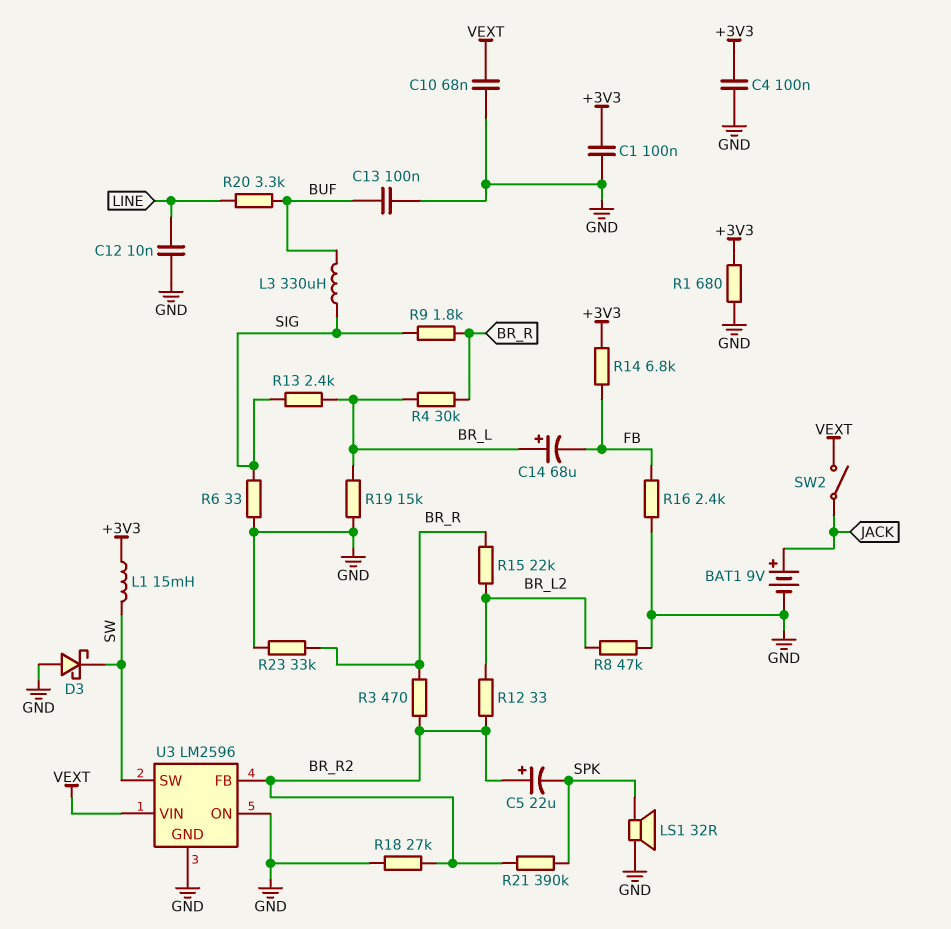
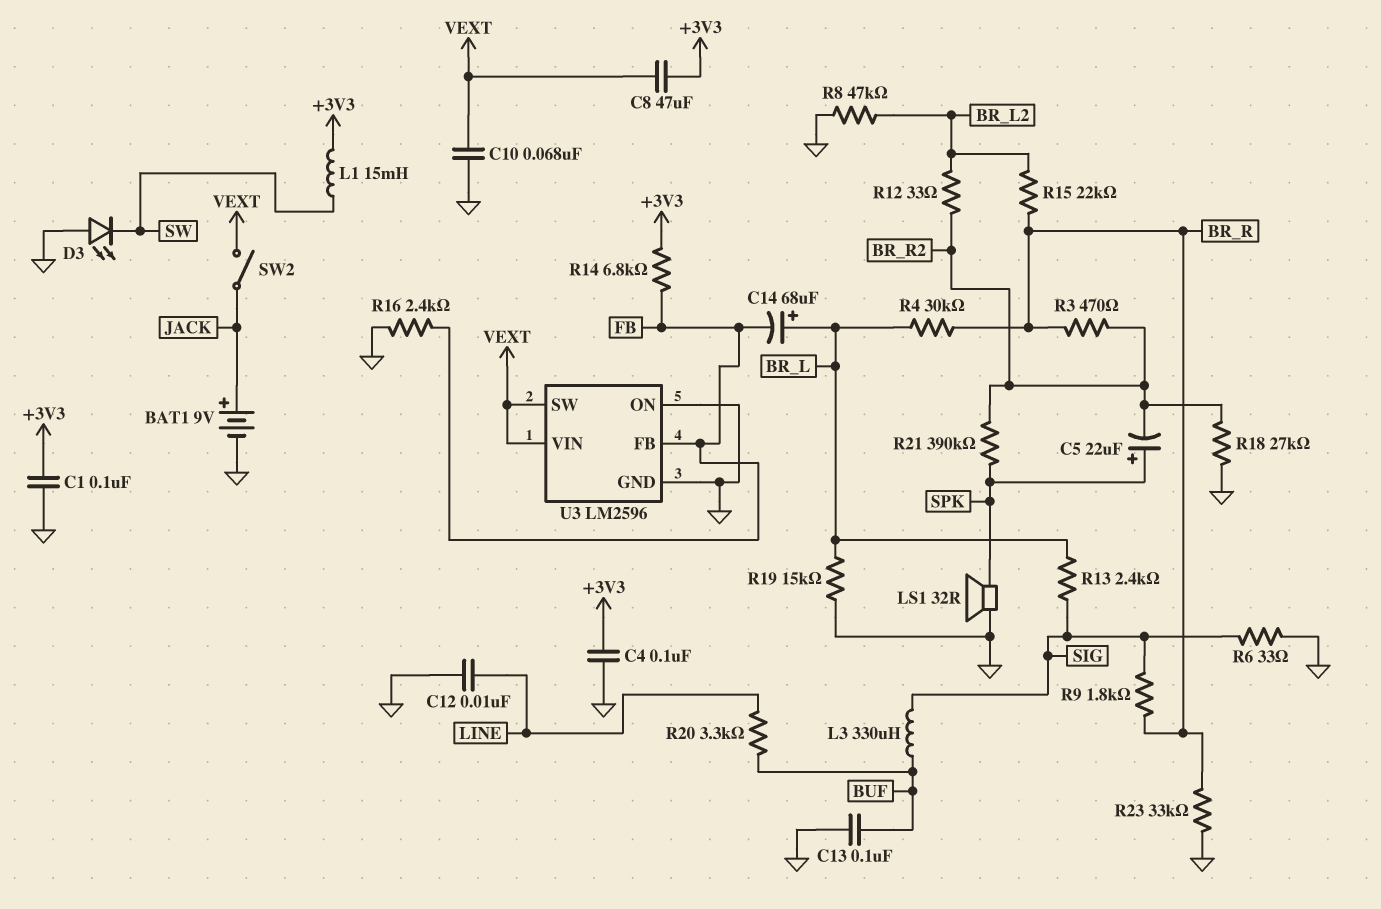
C5: 22uF (plus BR_R2, minus SPK) -> 22uF (plus SPK, minus BR_R2)
C8: none -> 47uF (+3V3, VEXT)
D3: schottky (A GND, K SW) -> LED (A GND, K SW)
R1: 680 (+3V3, GND) -> none
U3 pin FB: BR_R2 -> FB
U3 pin SW: SW -> VEXT

